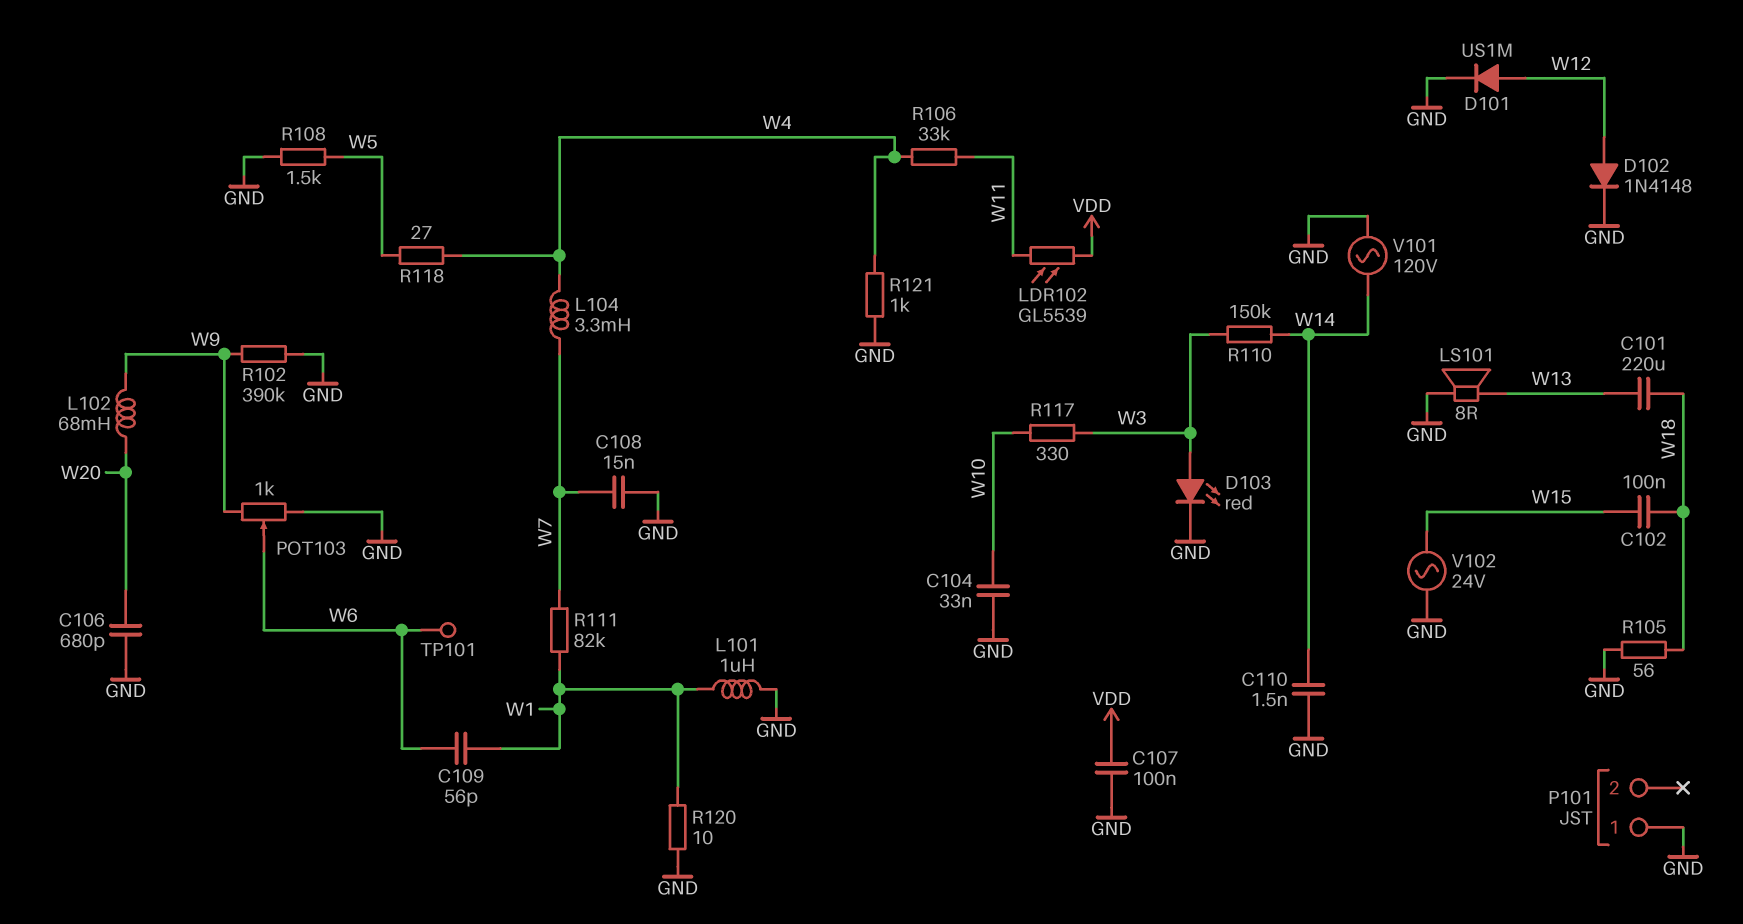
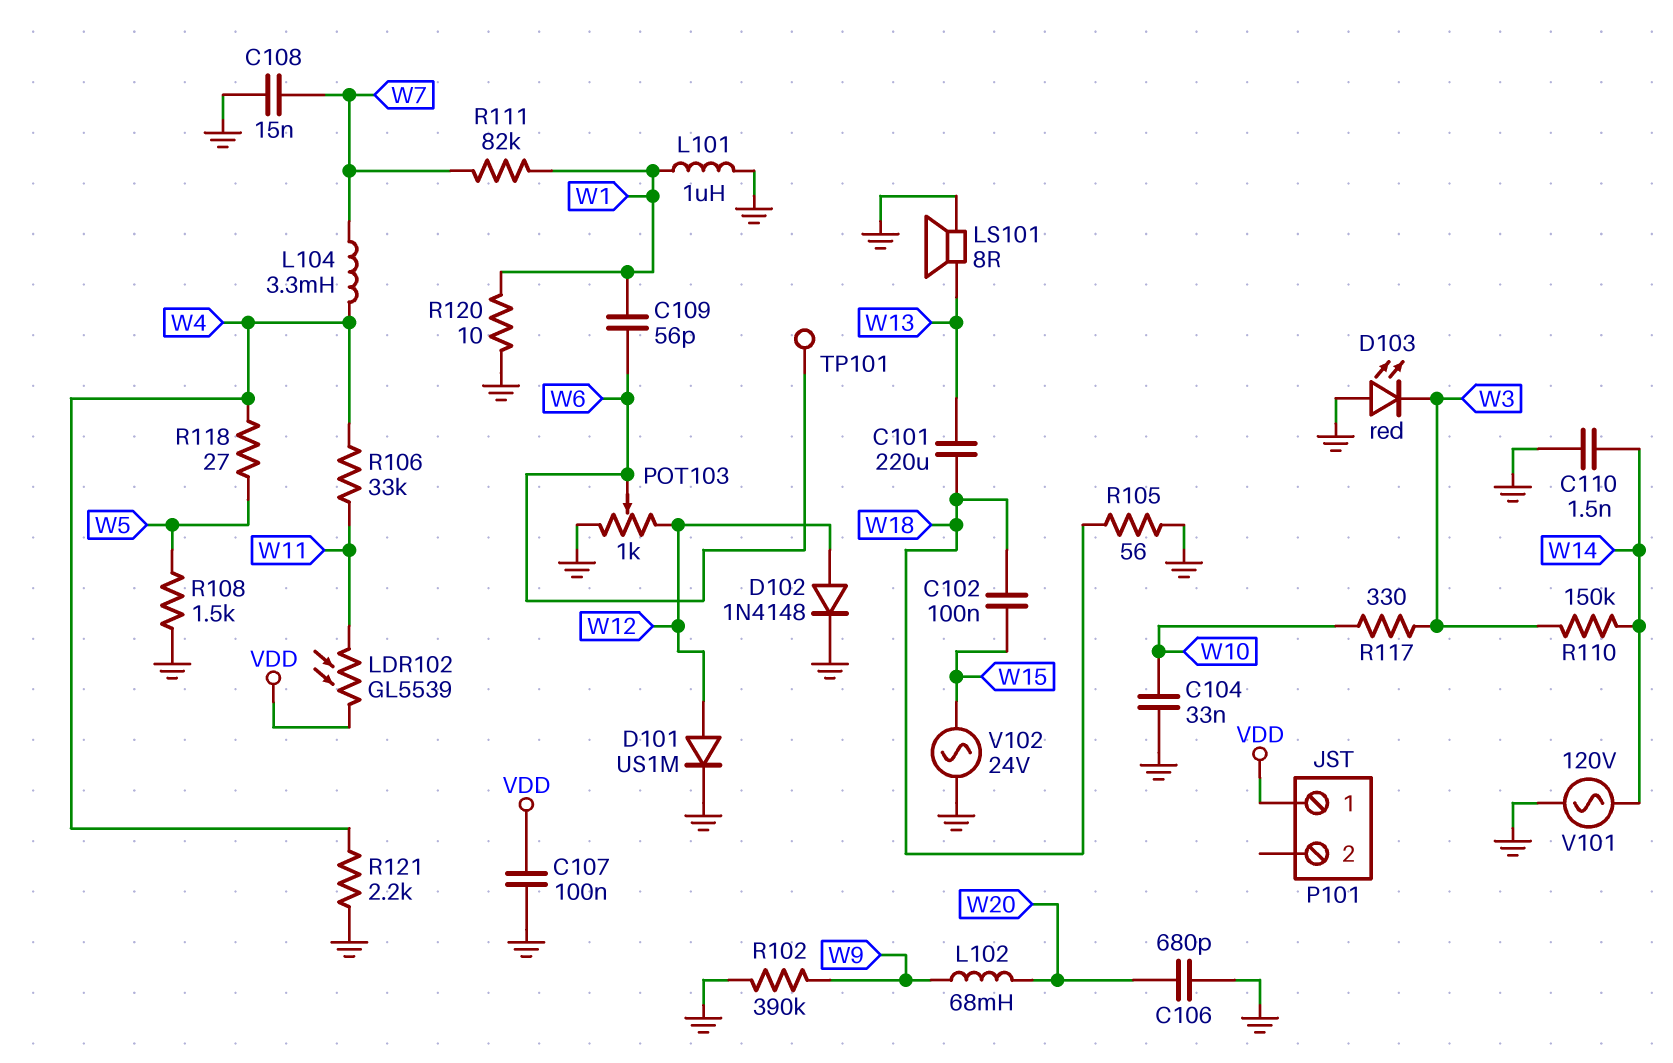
D103: LED red (A W3, K GND) -> LED red (A GND, K W3)
P101 pin 1: GND -> VDD
POT103: 1k (GND, W9, wiper W6) -> 1k (GND, W12, wiper W6)
R121: 1k (GND, W4) -> 2.2k (GND, W4)

